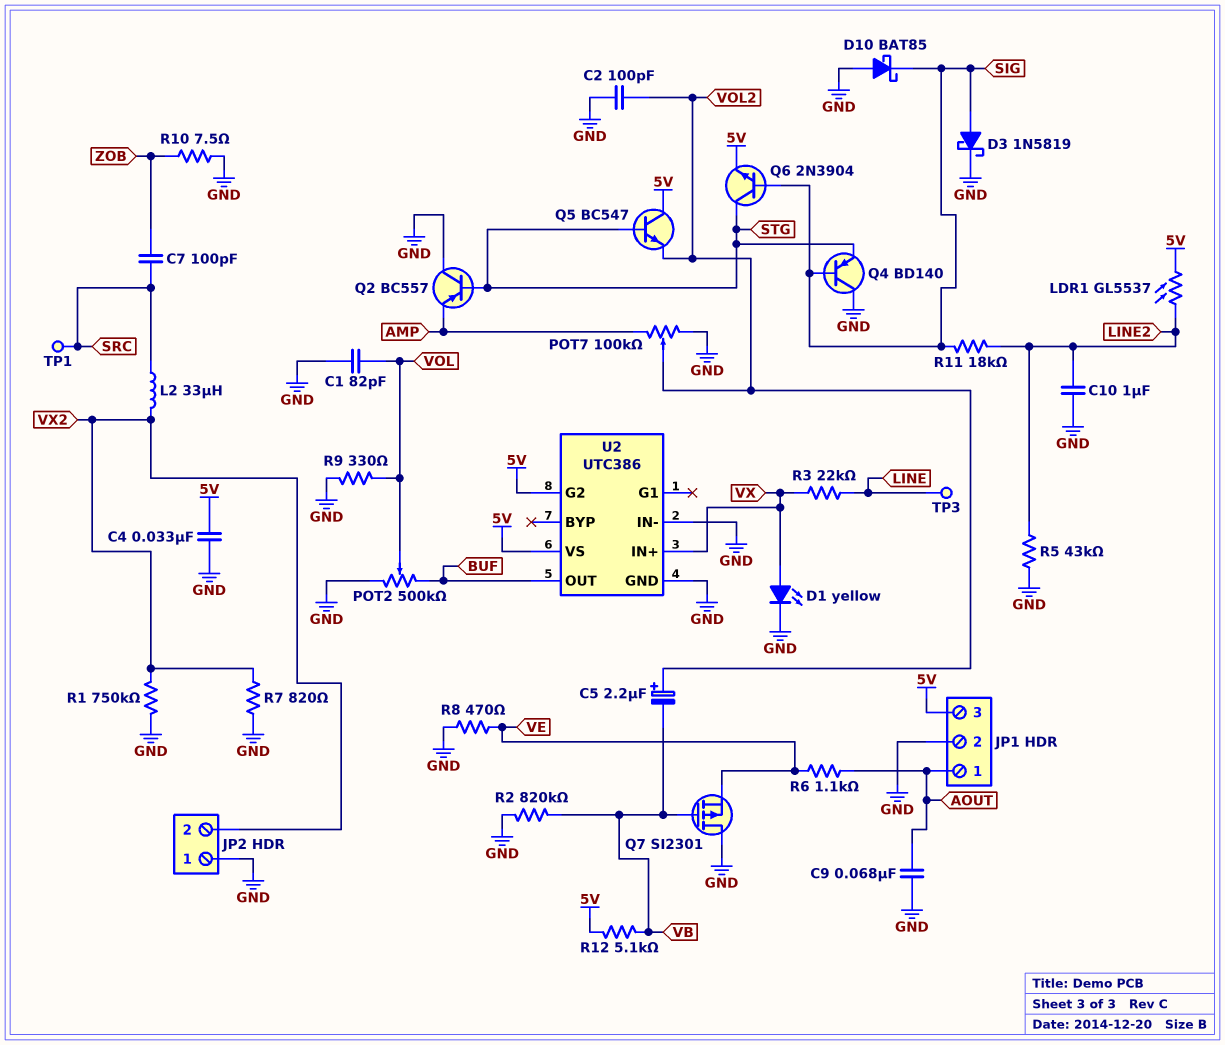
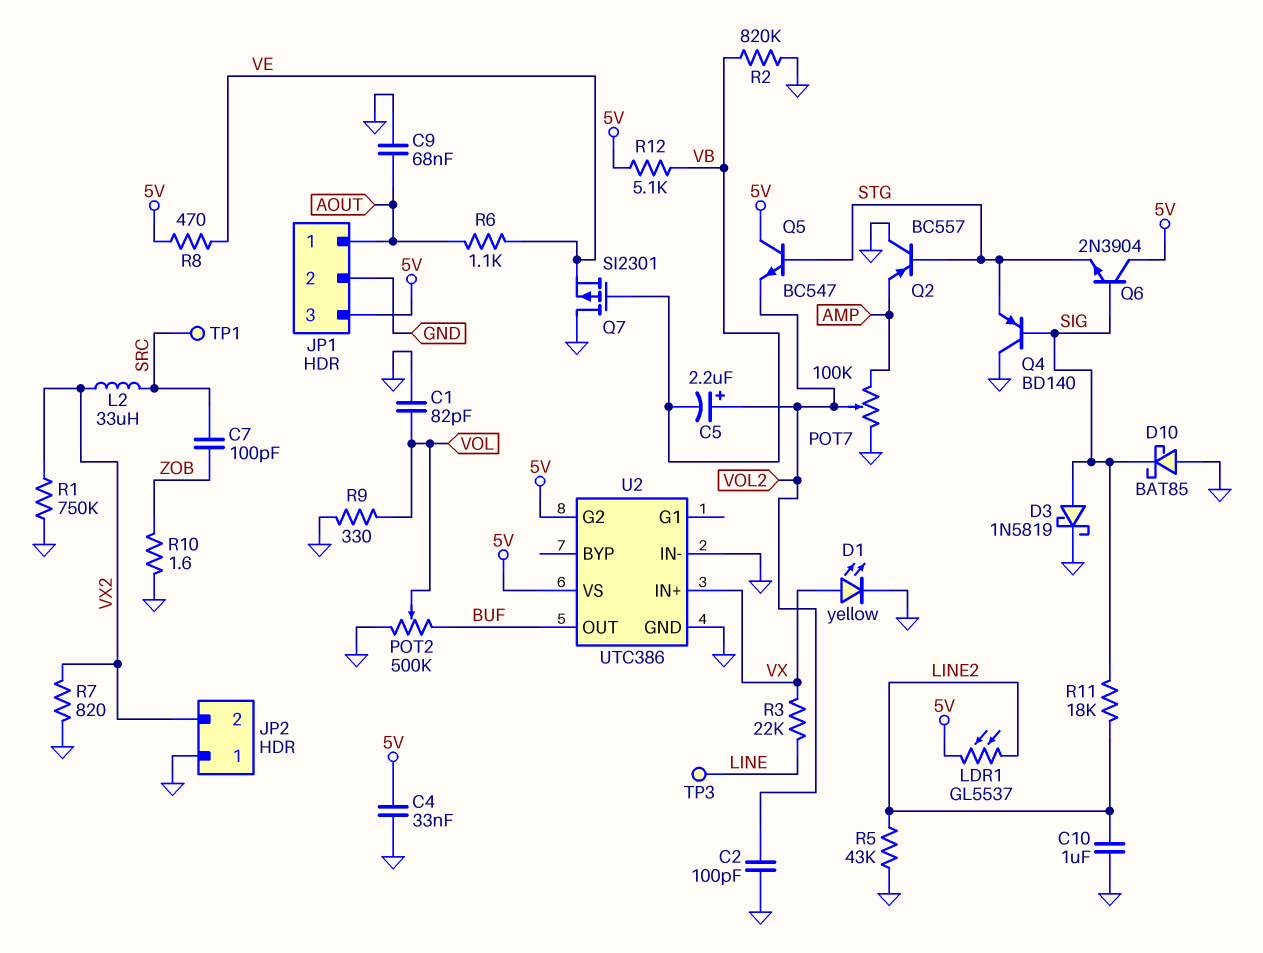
Q6: NPN 2N3904 (B SIG, C STG, E 5V) -> NPN 2N3904 (B SIG, C 5V, E STG)
R8: 470 (GND, VE) -> 470 (5V, VE)
R10: 7.5 (GND, ZOB) -> 1.6 (GND, ZOB)

